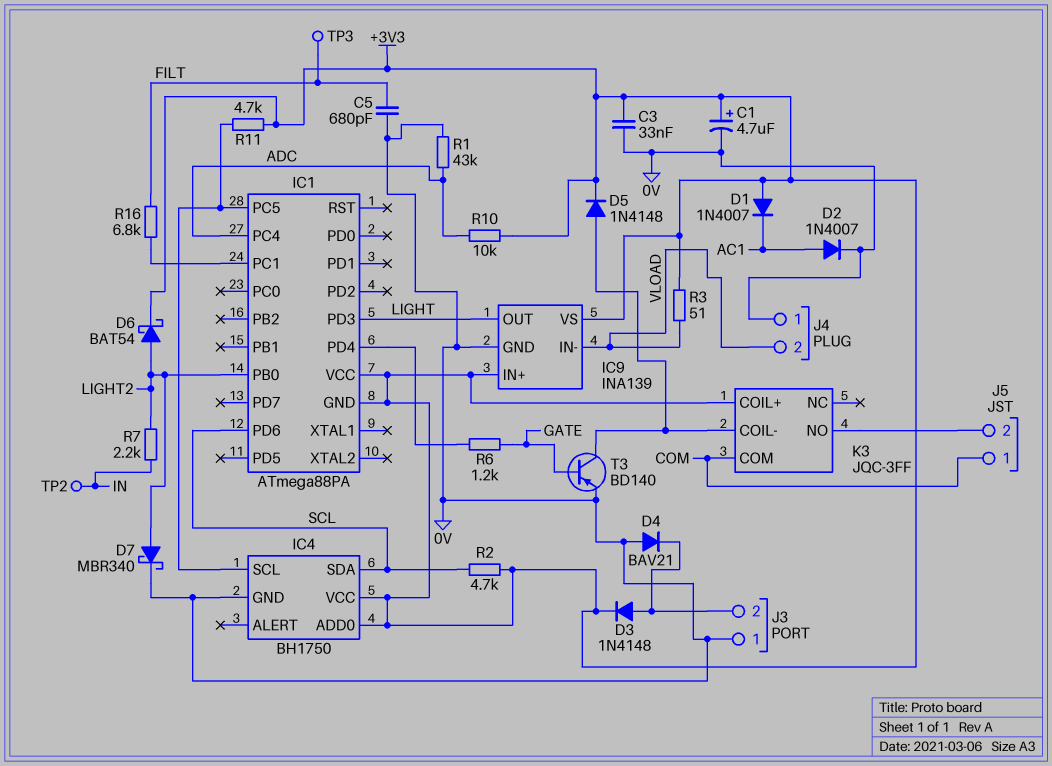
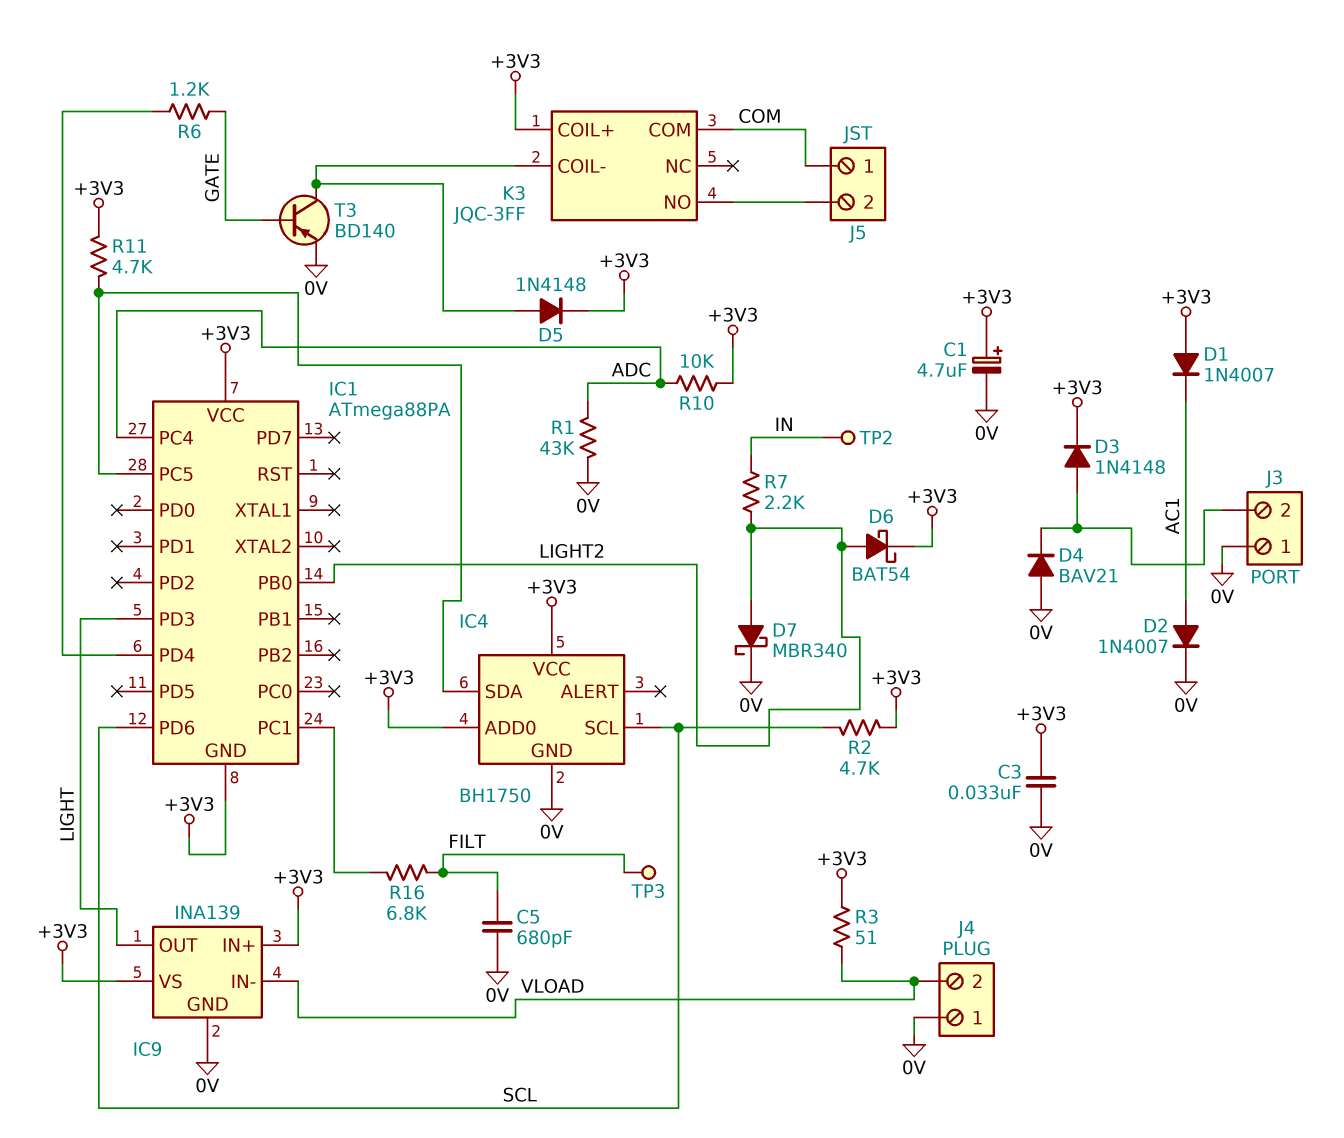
IC4 pin SCL: IC1/PC5 -> SCL
IC4 pin SDA: SCL -> IC1/PC5

